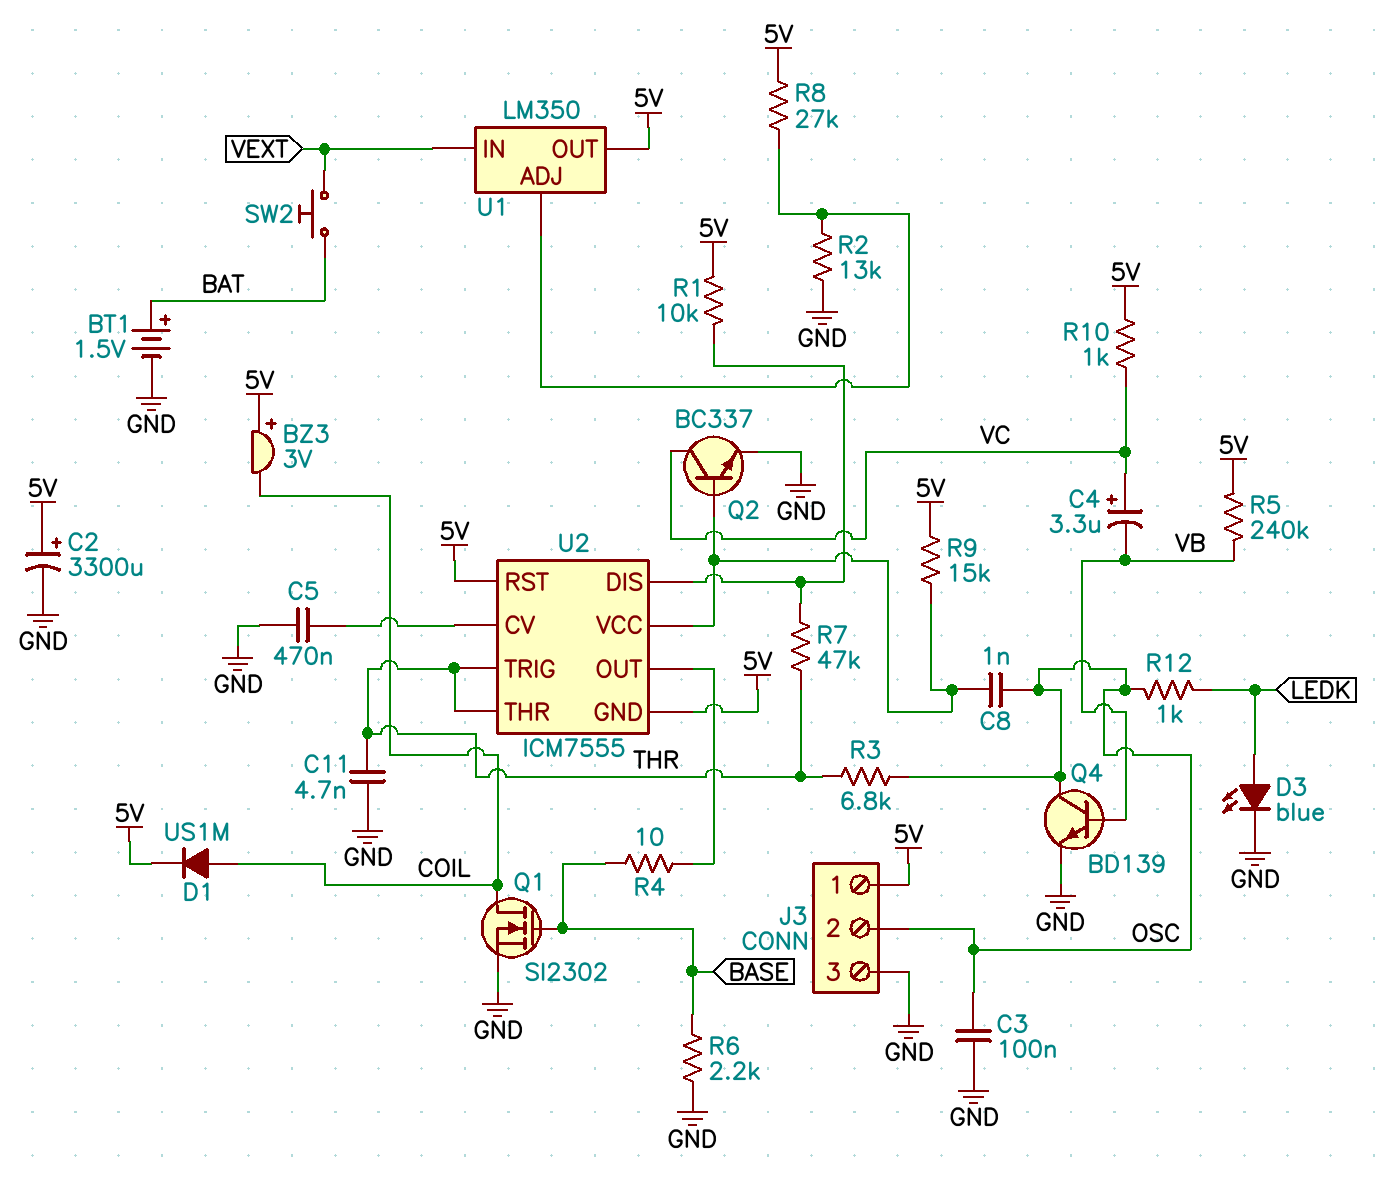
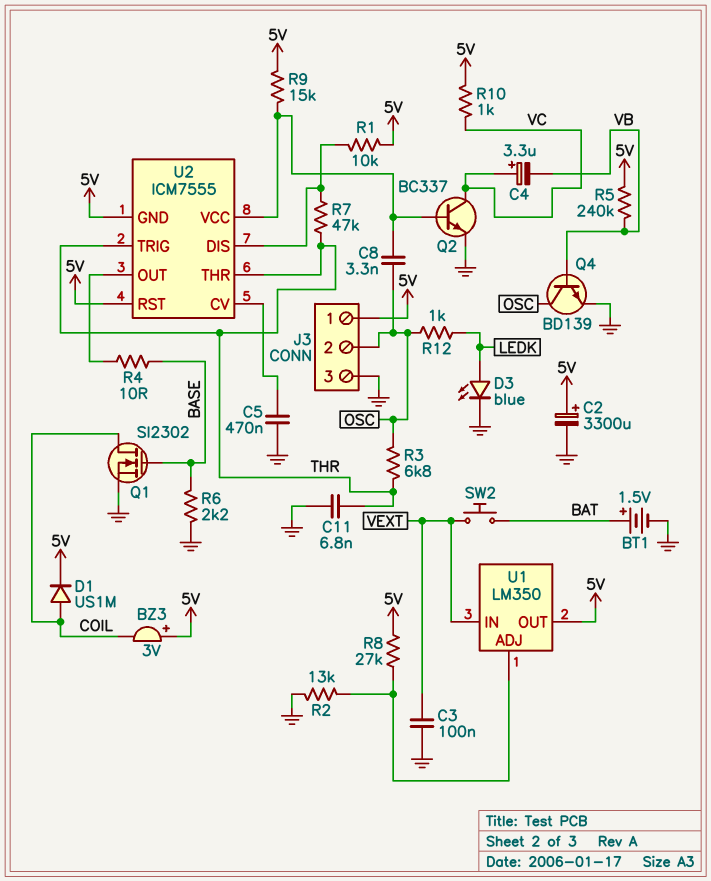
C3: 100nF (GND, OSC) -> 100nF (GND, VEXT)
C8: 1nF (OSC, U2/VCC) -> 3.3nF (OSC, U2/VCC)
C11: 4.7nF (GND, THR) -> 6.8nF (GND, THR)

